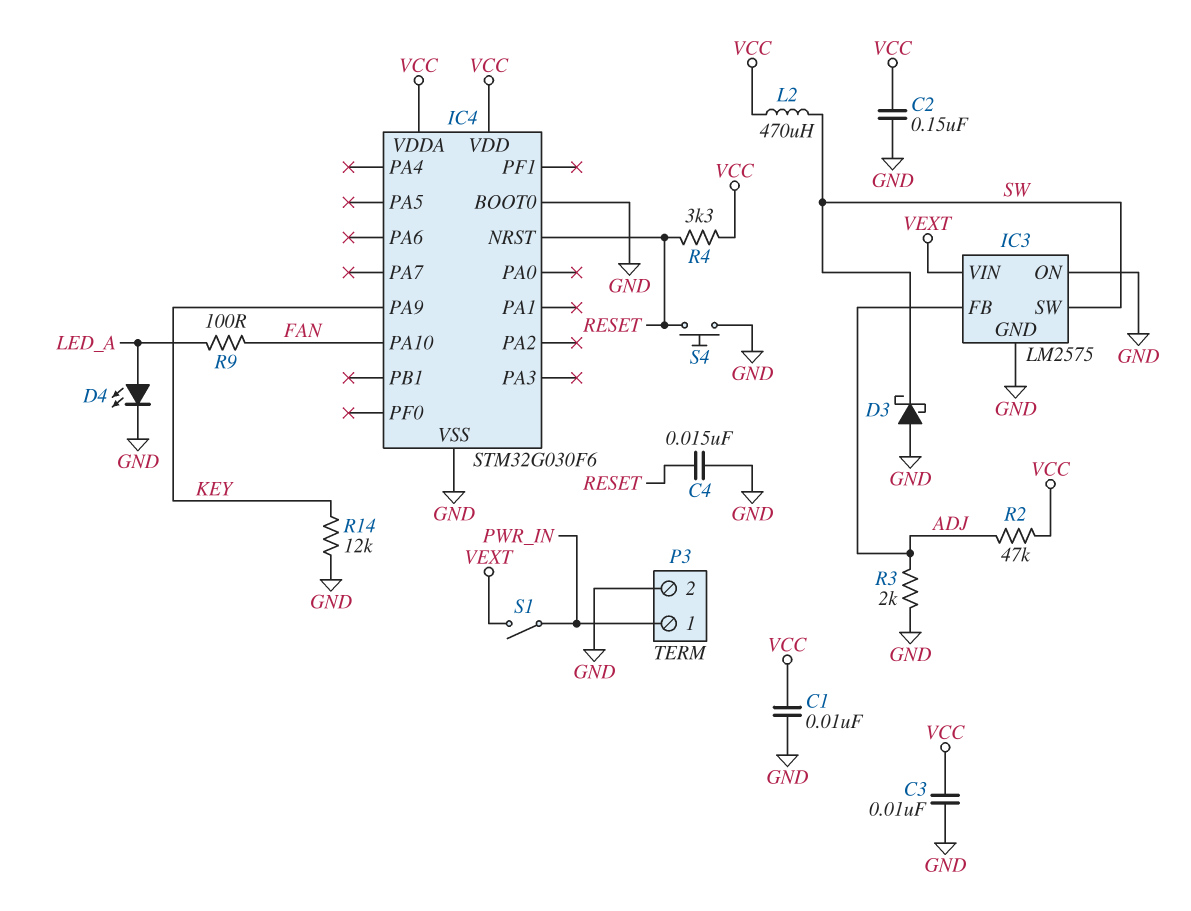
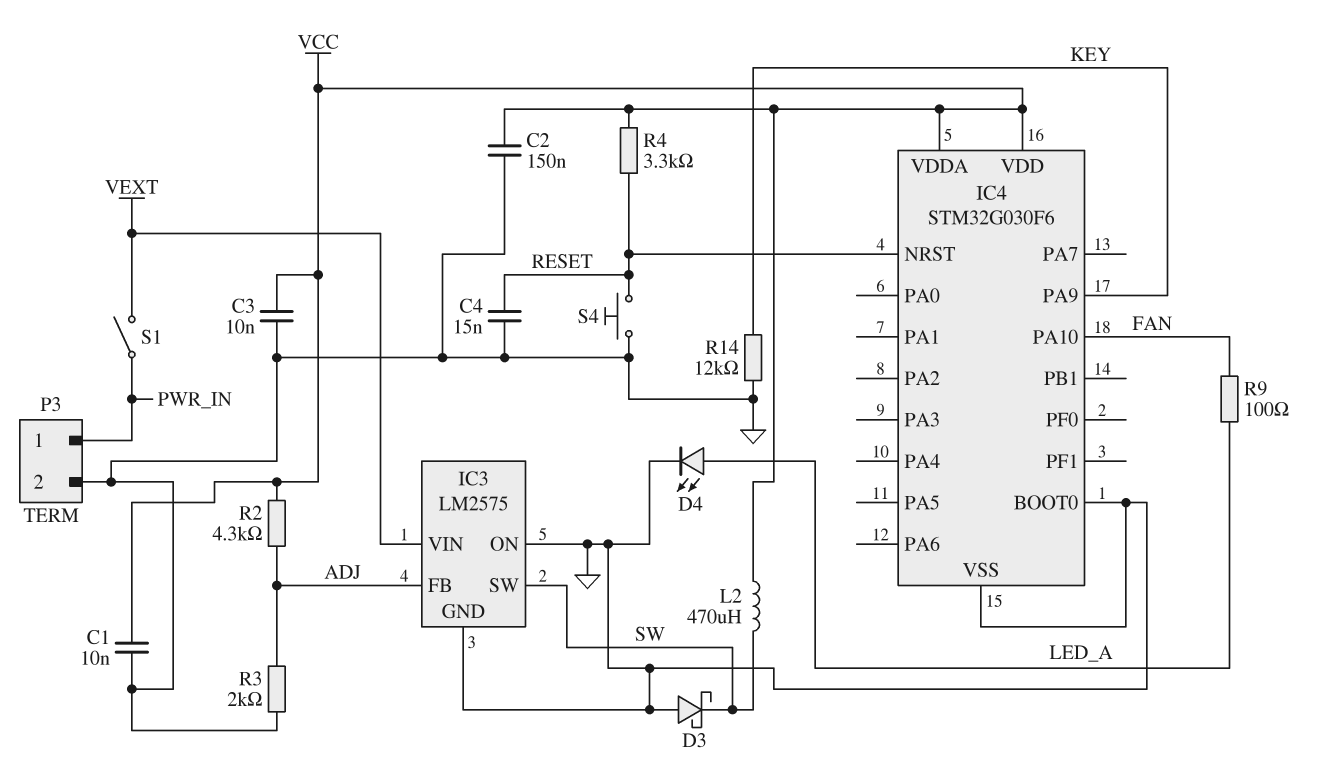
R2: 47k (ADJ, VCC) -> 4.3k (ADJ, VCC)

